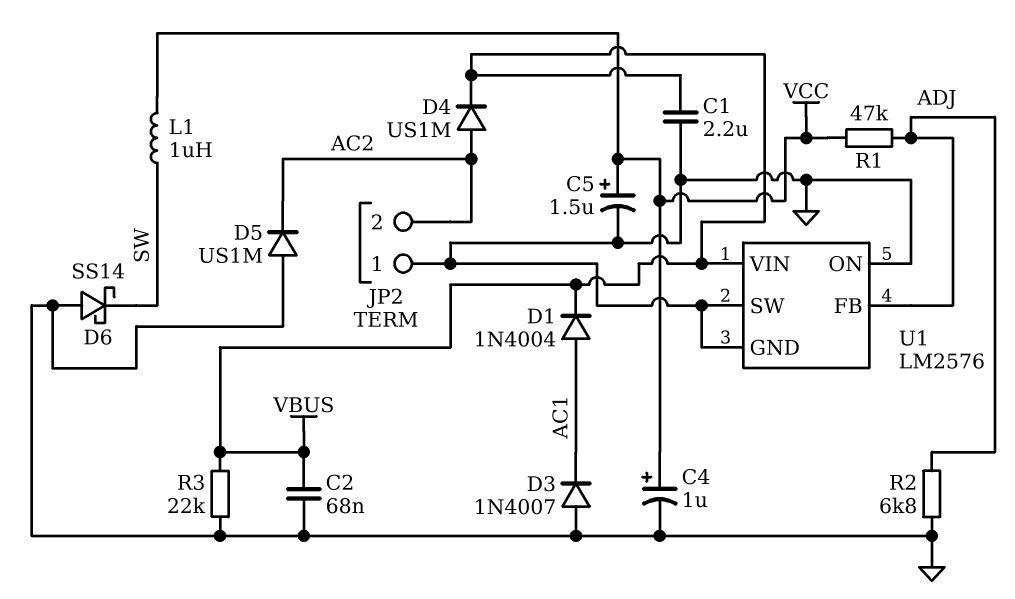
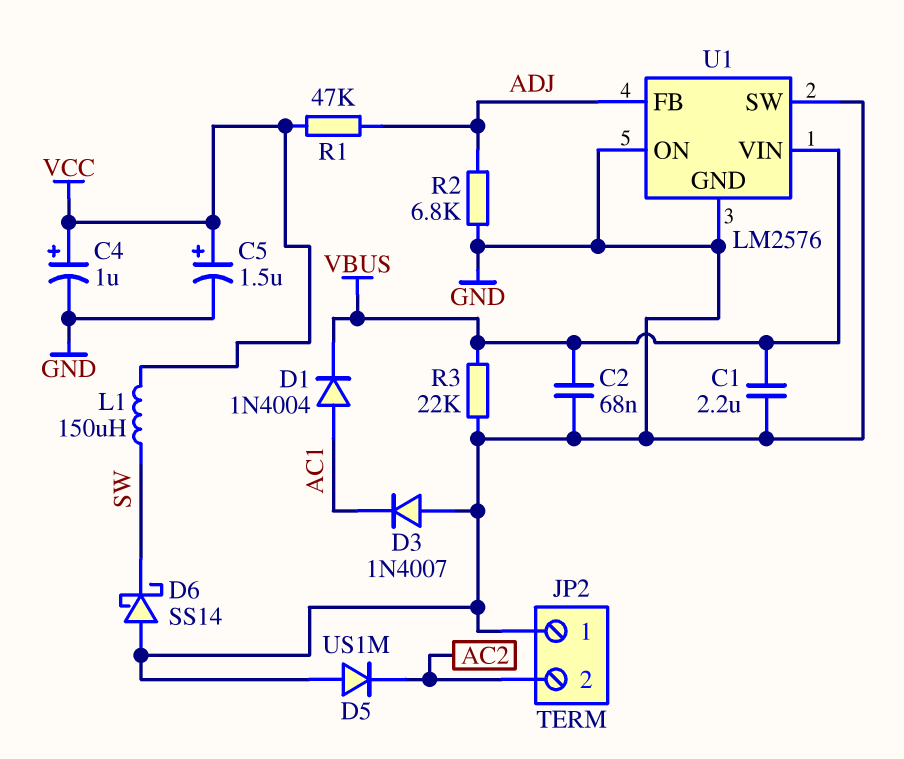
D4: diode US1M (A AC2, K VBUS) -> none
L1: 1uH (SW, VCC) -> 150uH (SW, VCC)

